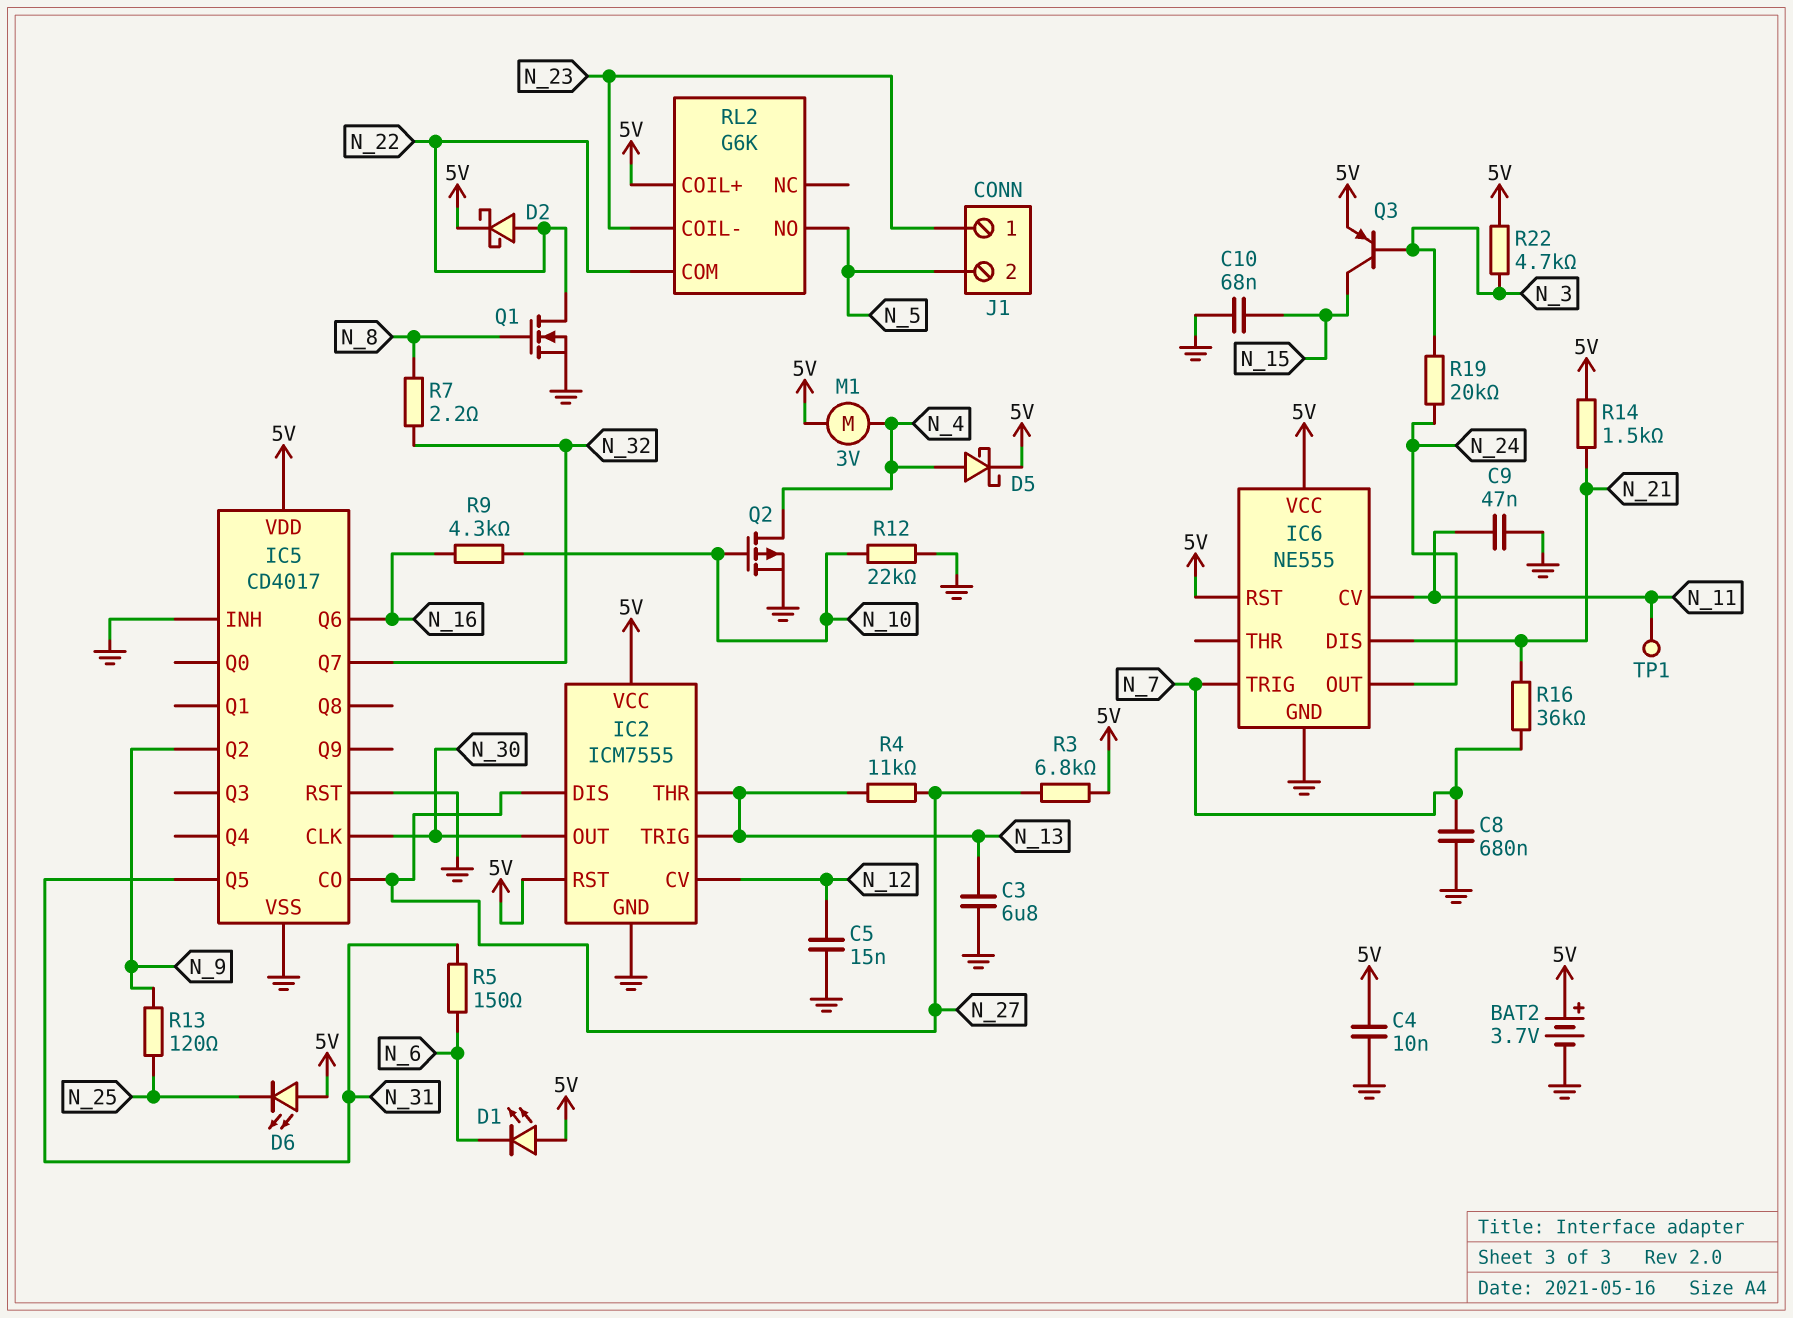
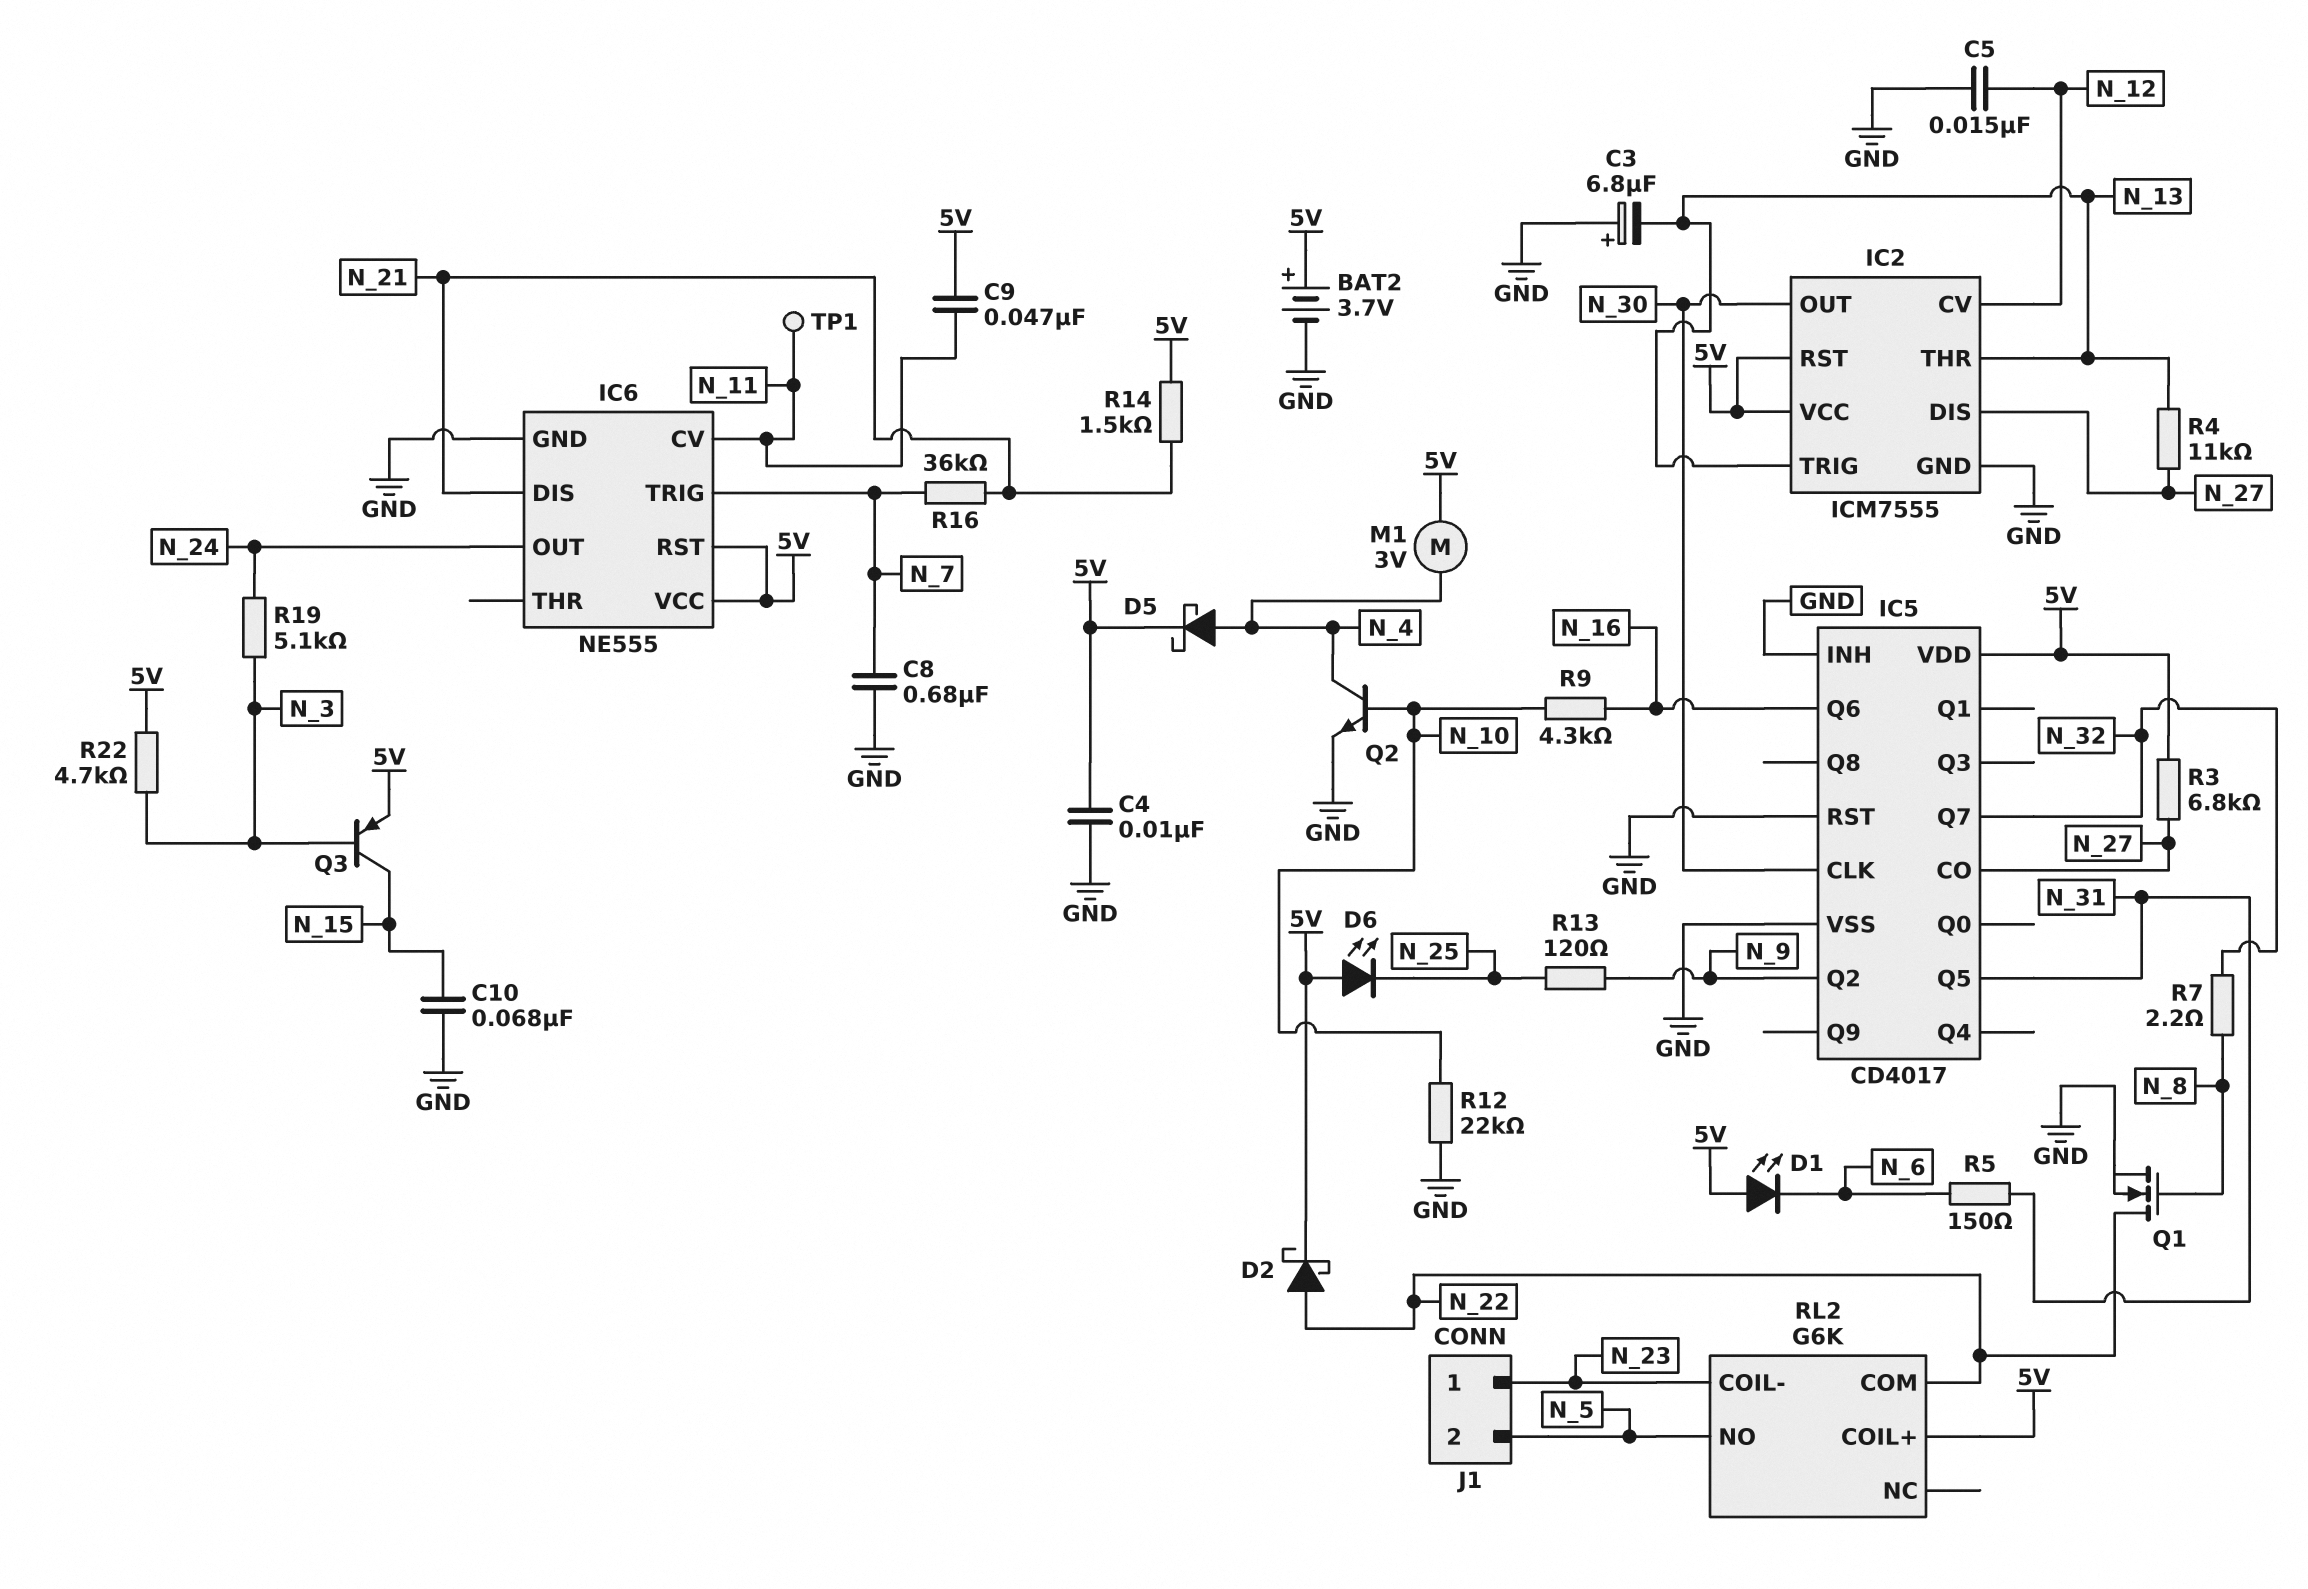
C3: 6.8uF (GND, N_13) -> 6.8uF (plus GND, minus N_13)
C9: 47nF (GND, N_11) -> 47nF (5V, N_11)
Q2: PMOS (G N_10, D N_4, S GND) -> NPN (B N_10, C N_4, E GND)
R19: 20k (N_3, N_24) -> 5.1k (N_3, N_24)

